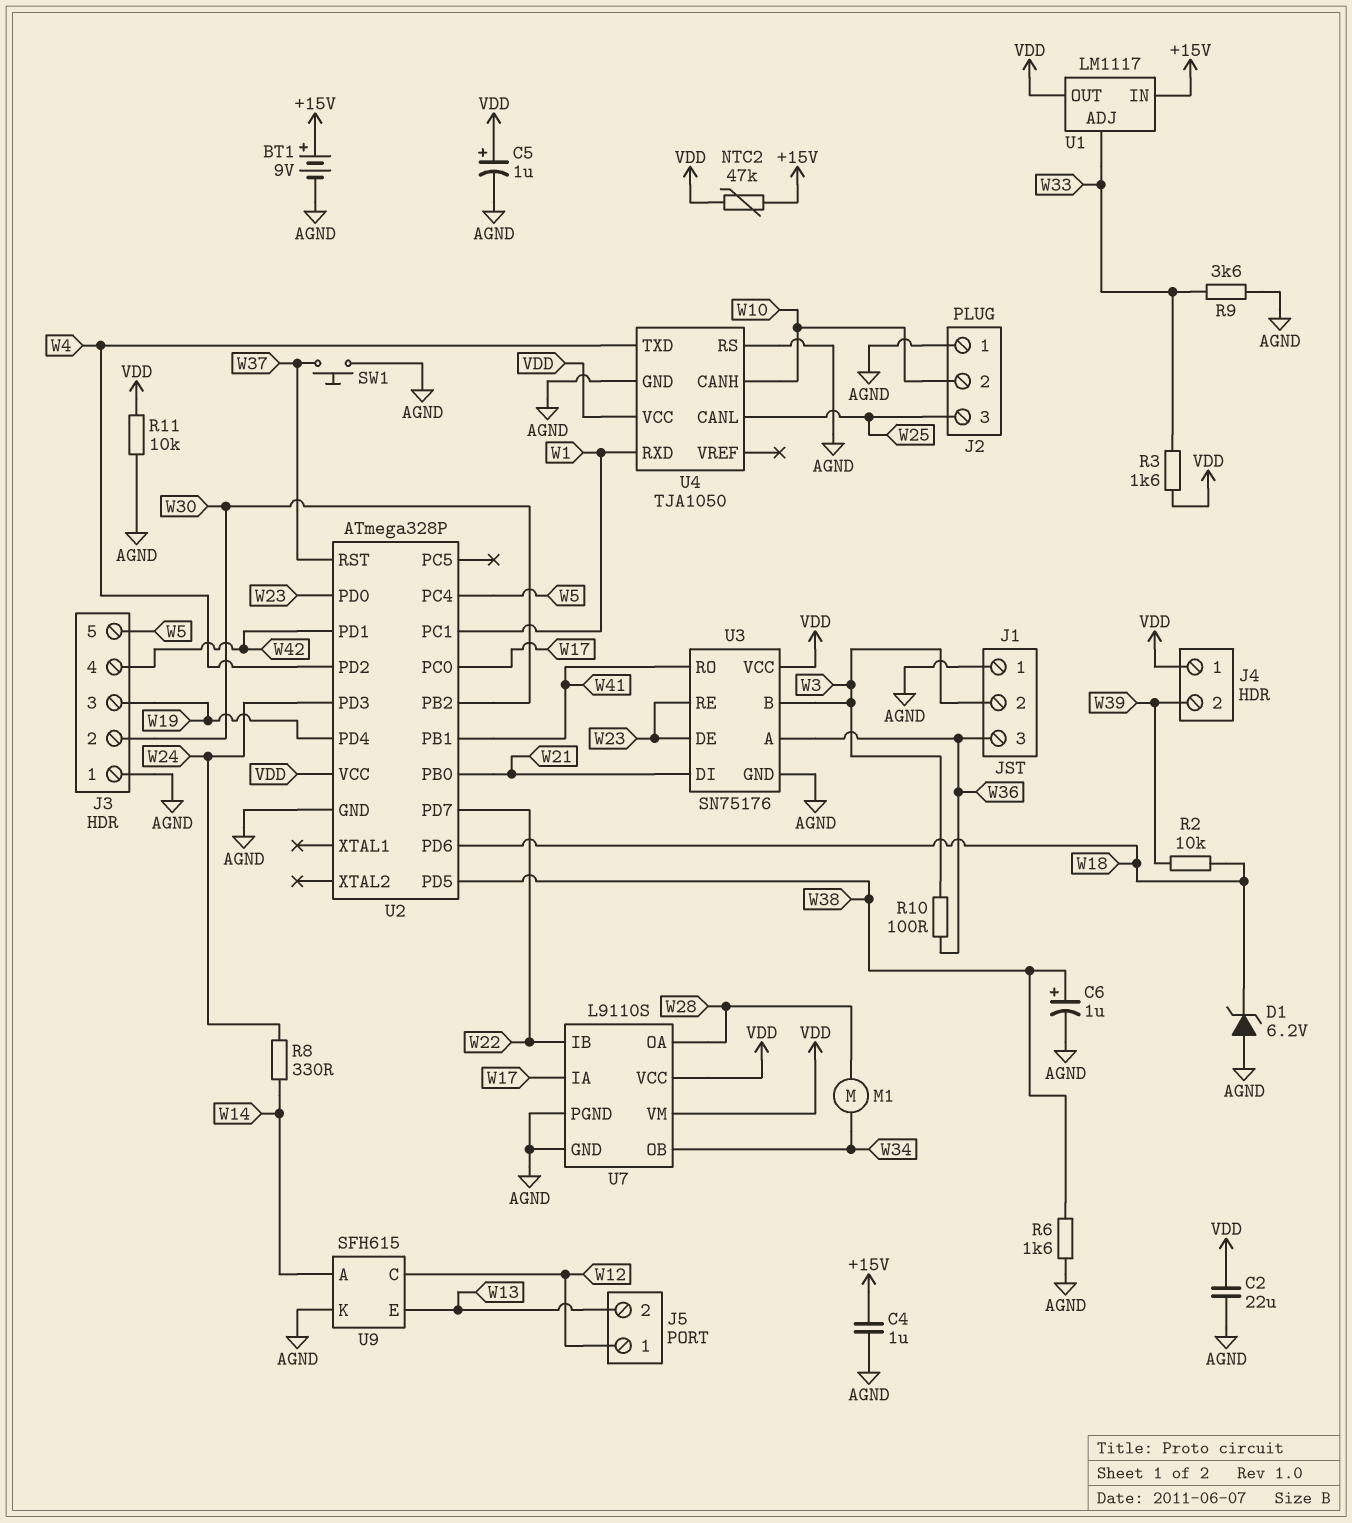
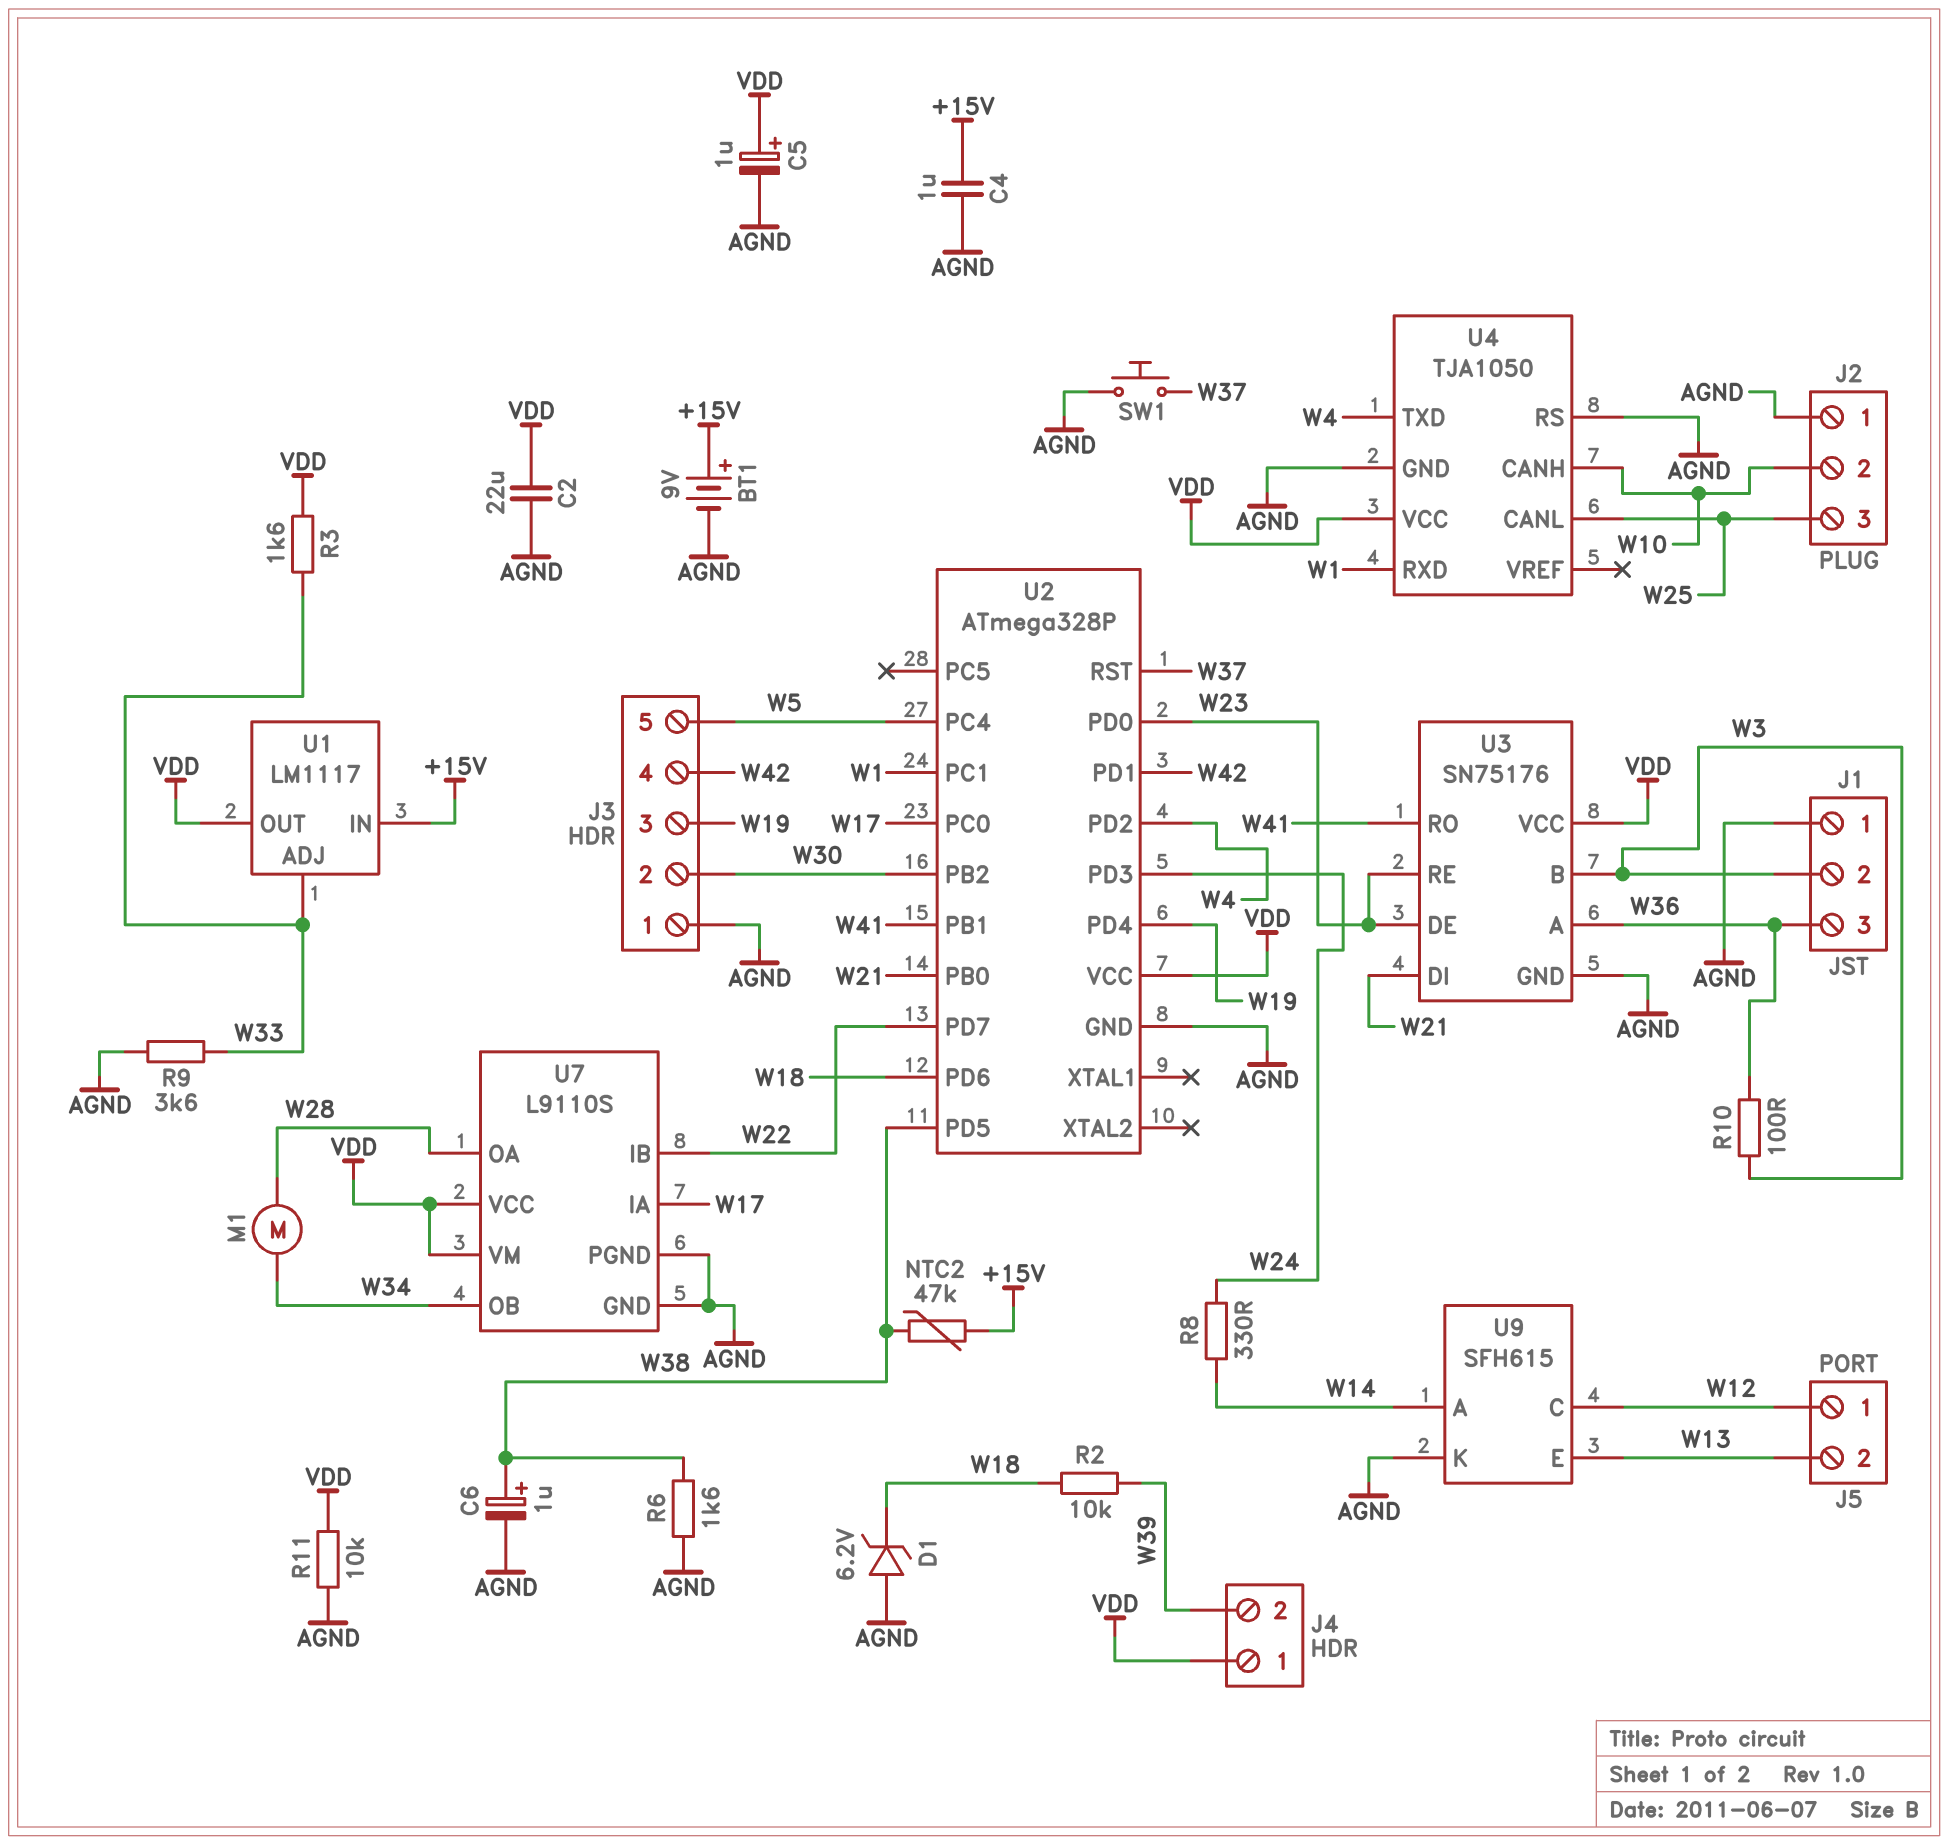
NTC2: 47k (+15V, VDD) -> 47k (+15V, W38)

